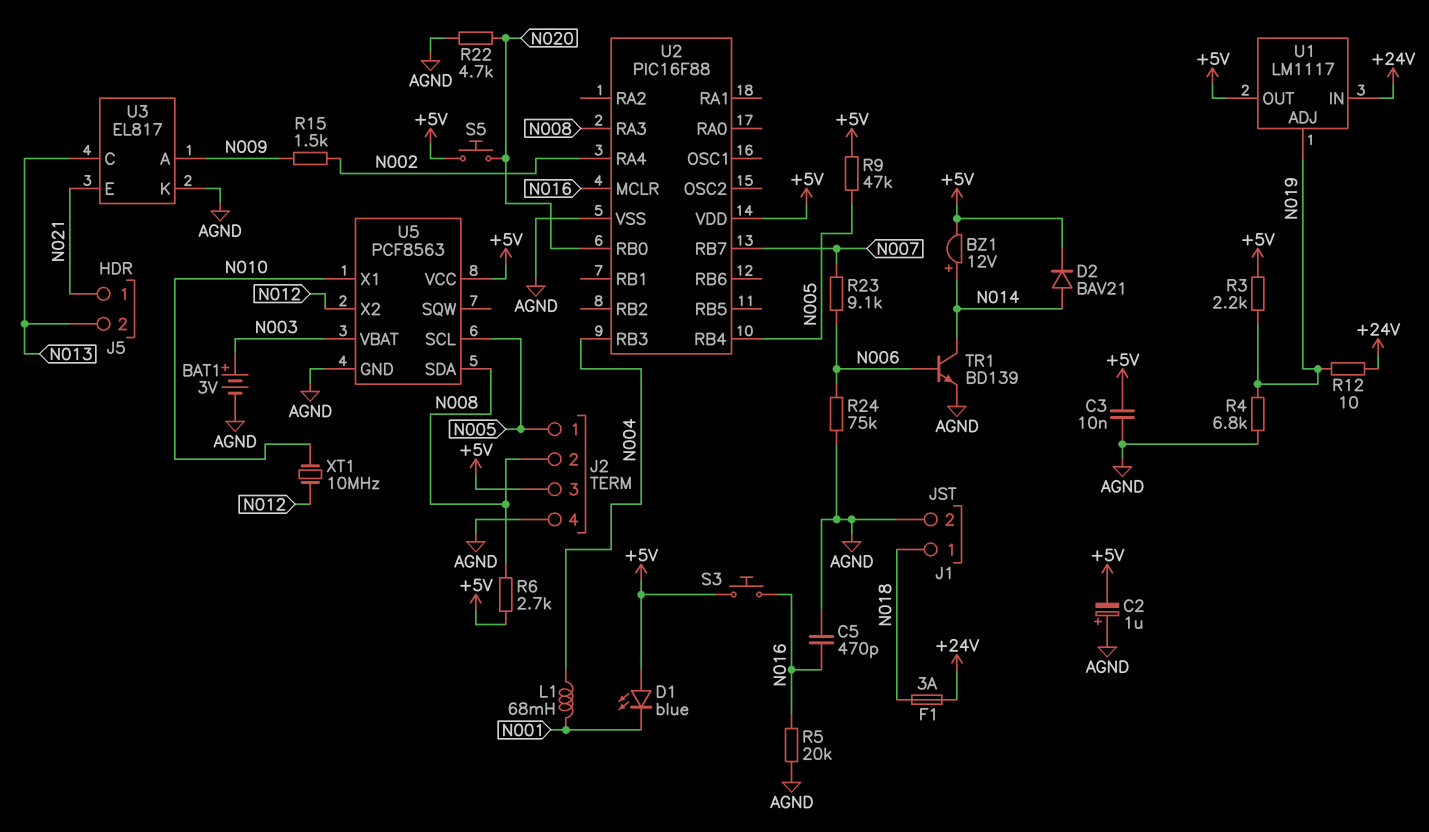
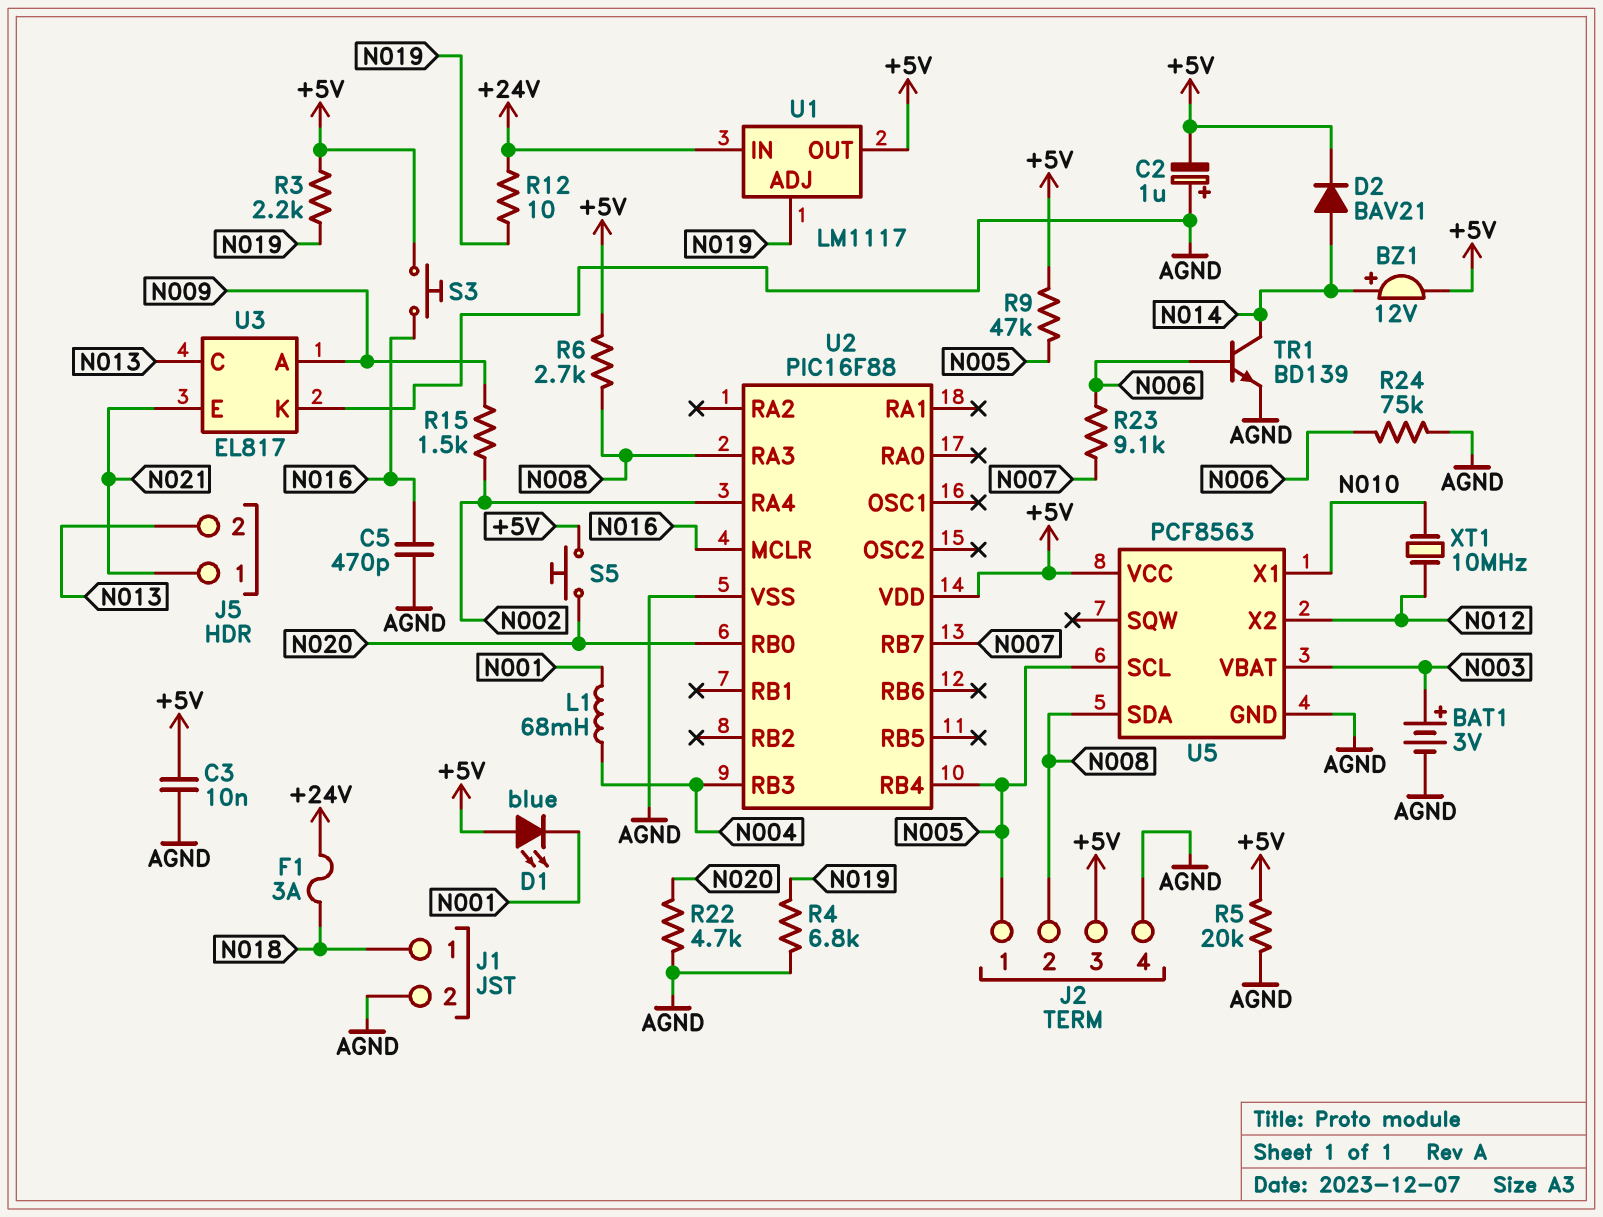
R5: 20k (AGND, N016) -> 20k (+5V, AGND)

